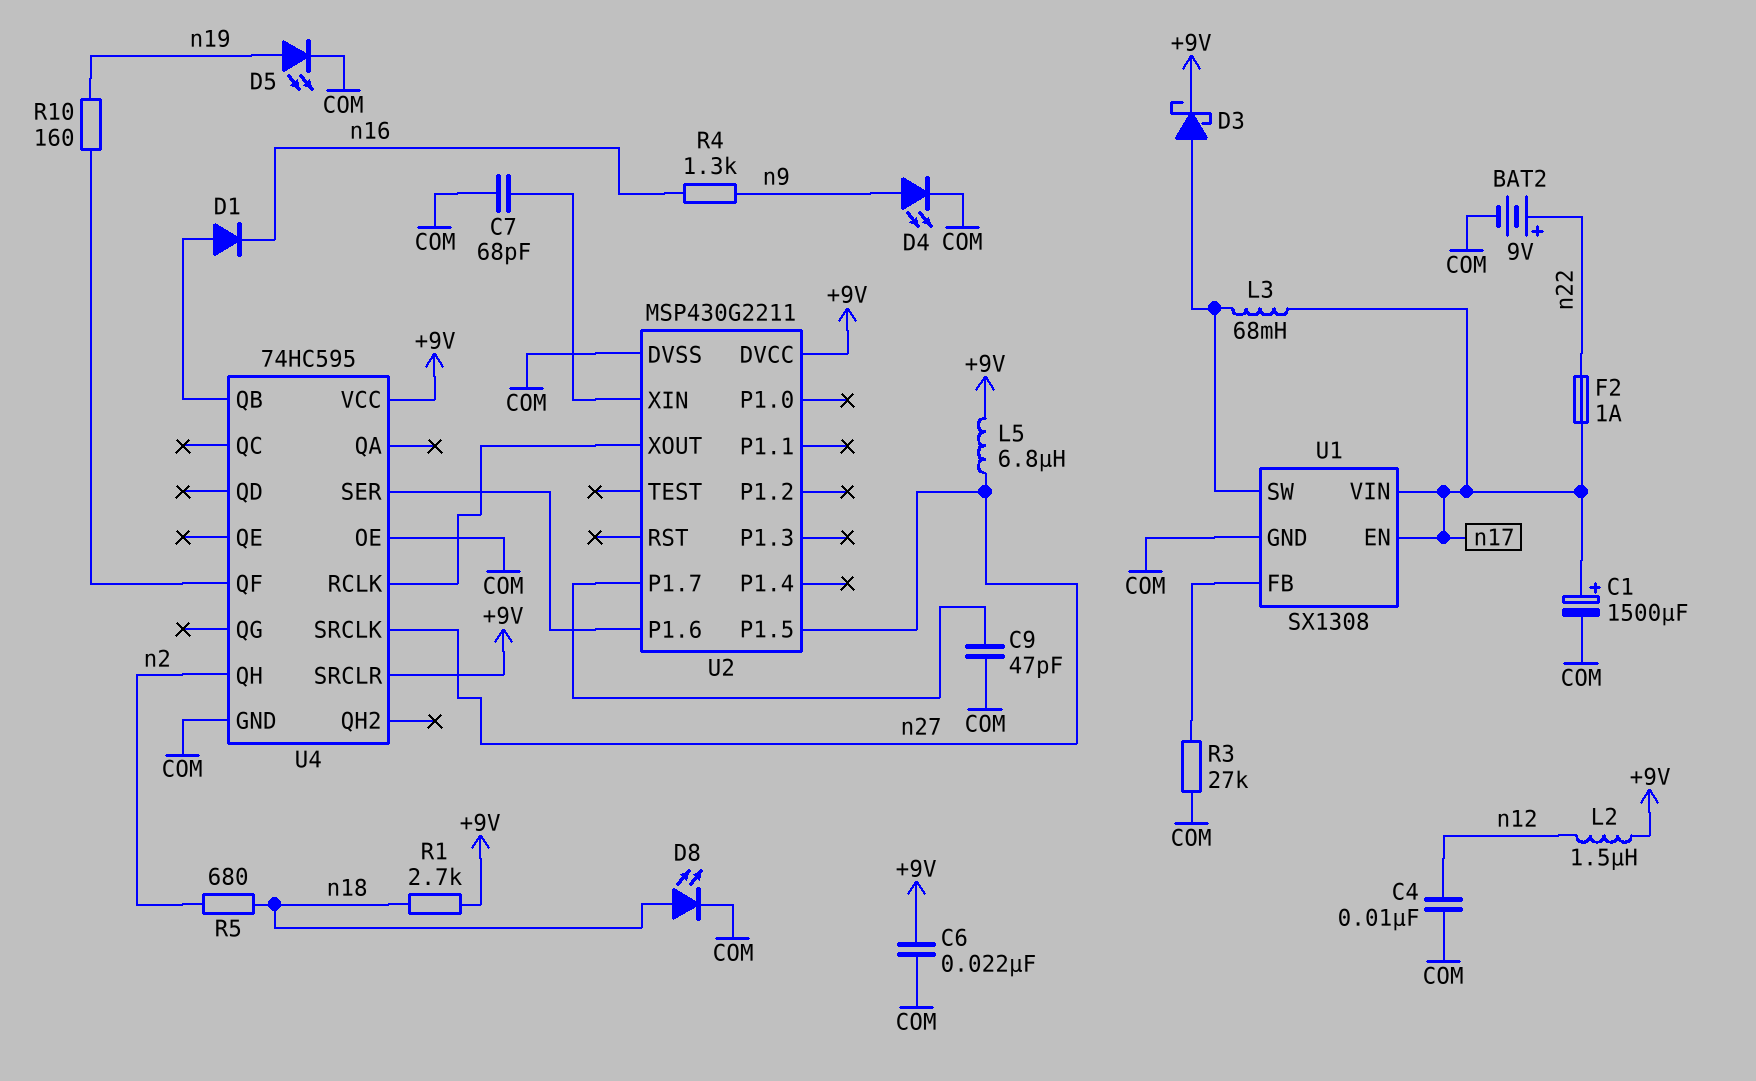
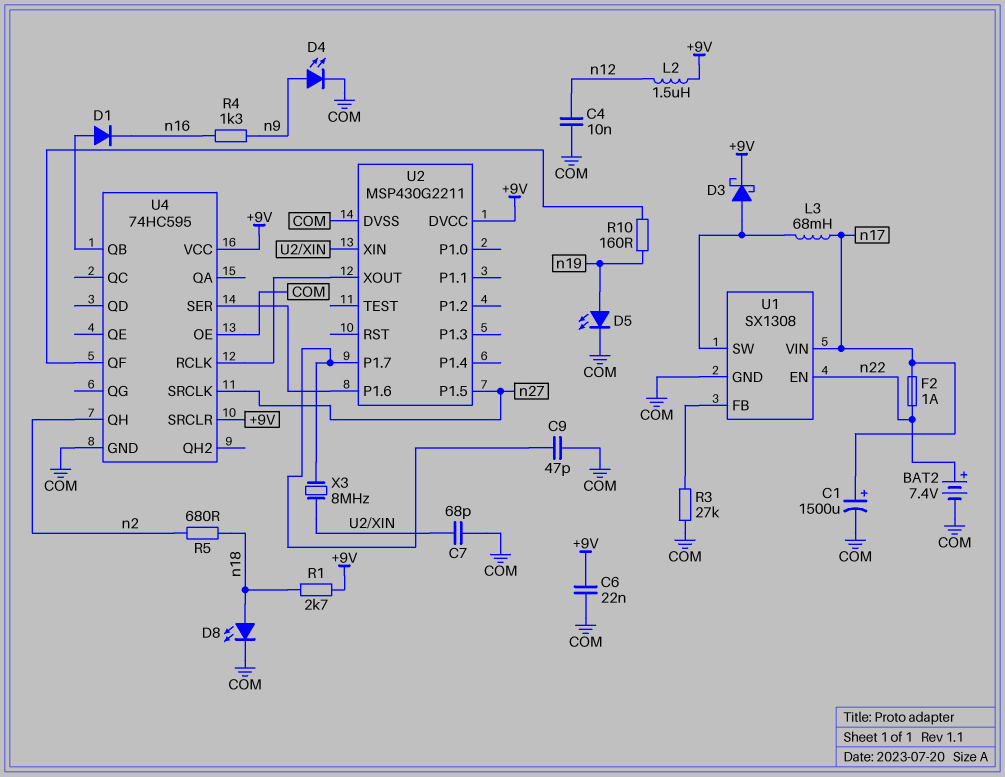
BAT2: 9V (plus n22, minus COM) -> 7.4V (plus n22, minus COM)
L5: 6.8uH (+9V, n27) -> none
U1 pin EN: n17 -> n22
X3: none -> 8MHz (U2/P1.7, U2/XIN)

